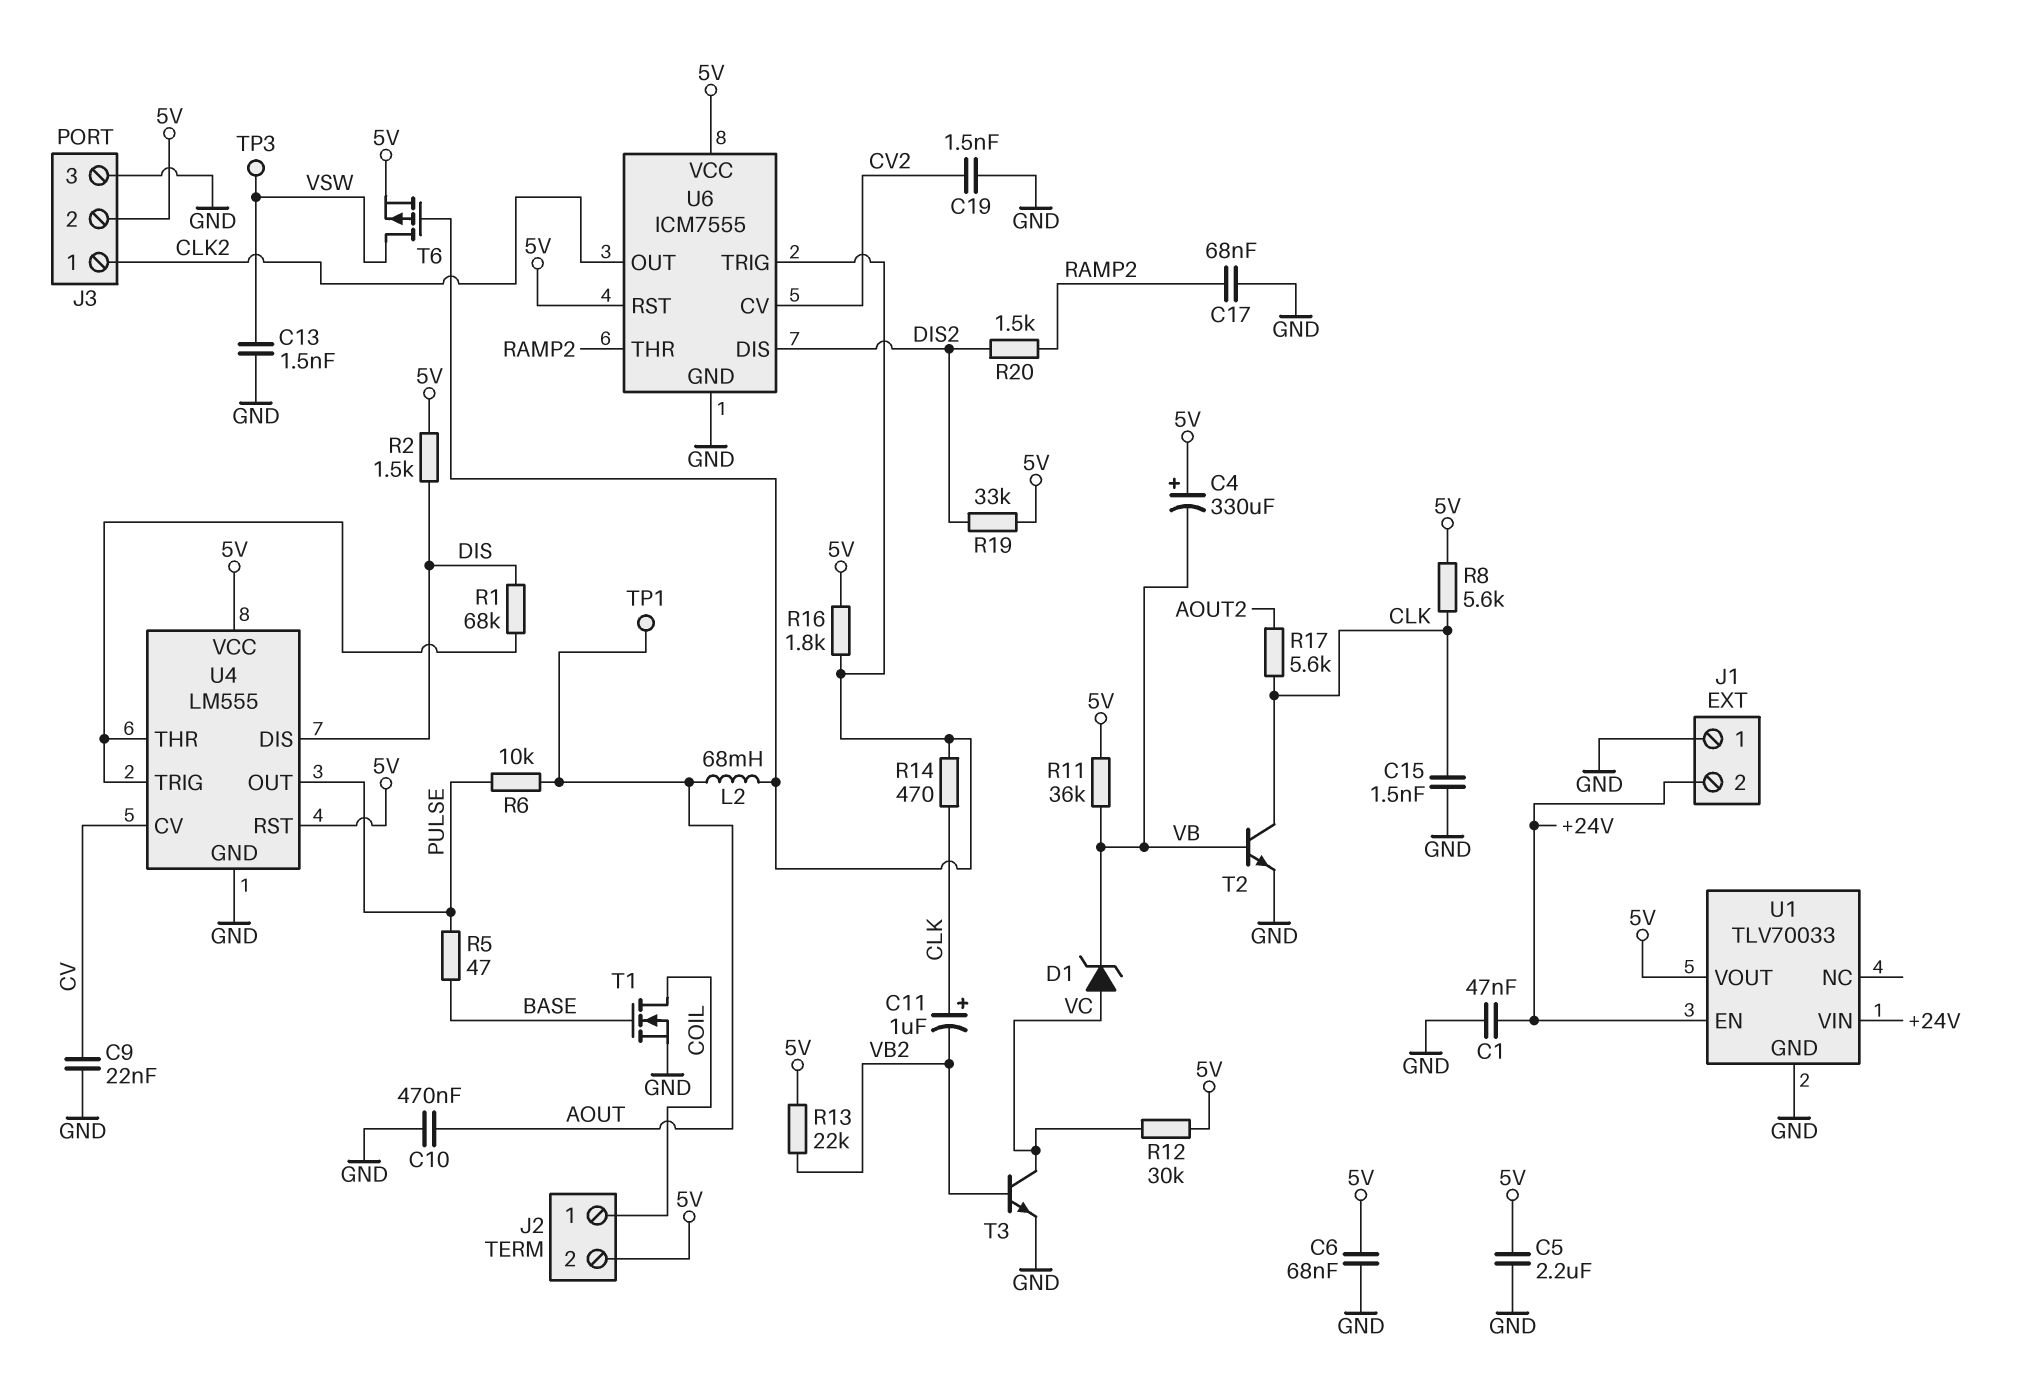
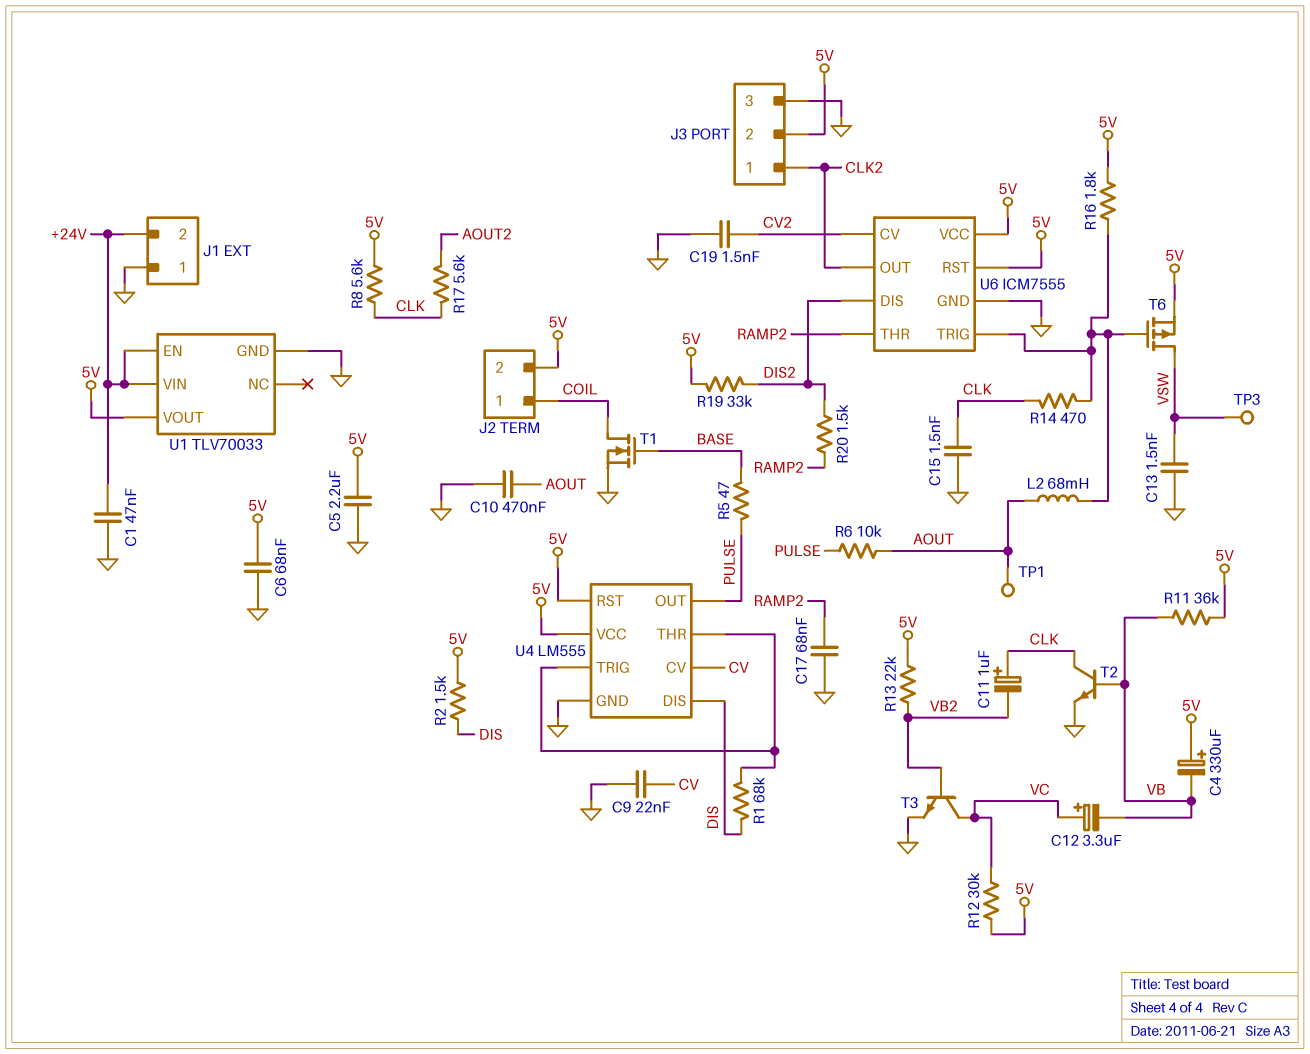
C12: none -> 3.3uF (plus VC, minus VB)
D1: zener (A VC, K VB) -> none

